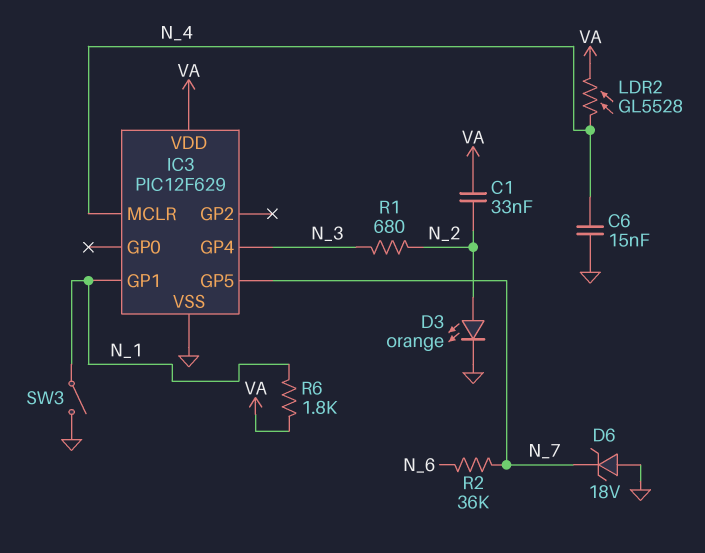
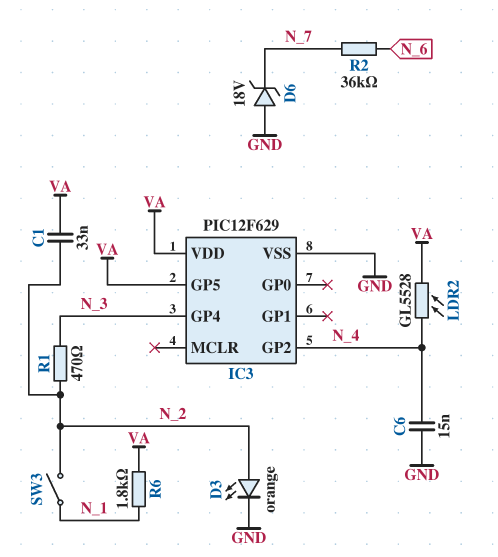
IC3 pin GP1: N_1 -> none
IC3 pin GP2: none -> N_4
IC3 pin GP5: N_7 -> VA
IC3 pin MCLR: N_4 -> none
R1: 680 (N_2, N_3) -> 470 (N_2, N_3)
SW3: switch (GND, N_1) -> switch (N_1, N_2)

